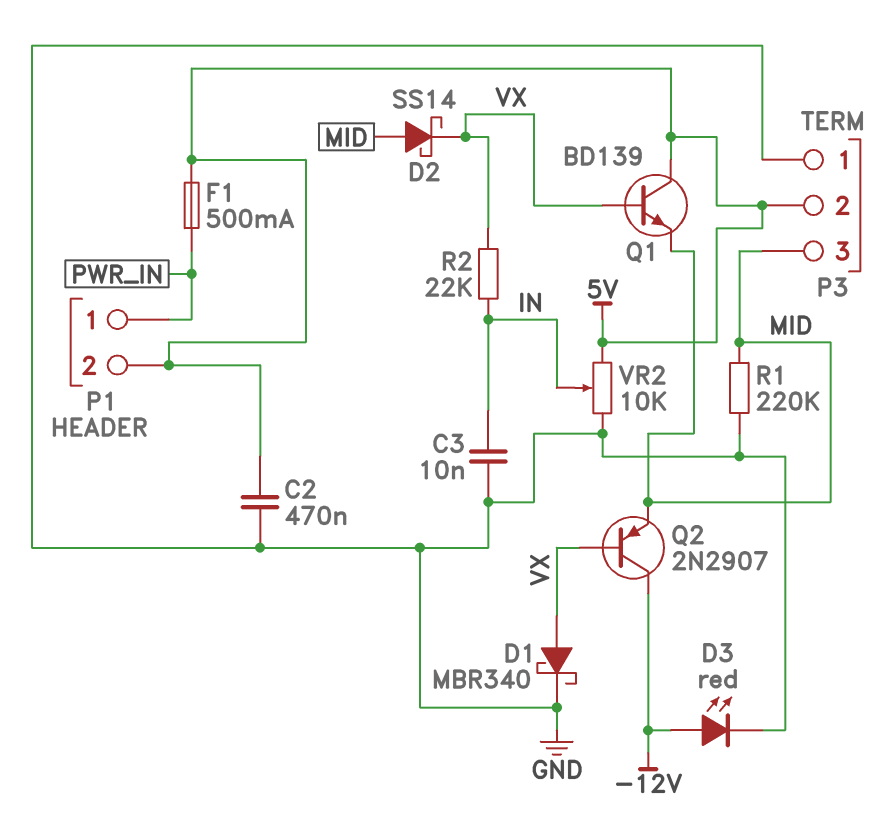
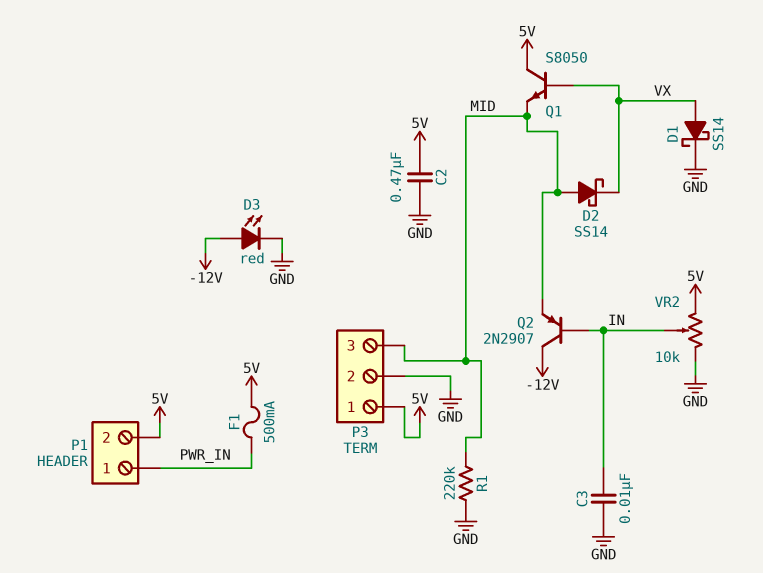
D1: schottky MBR340 (A VX, K GND) -> schottky SS14 (A VX, K GND)
P3 pin 1: GND -> 5V
P3 pin 2: 5V -> GND
Q1: NPN BD139 (B VX, C 5V, E MID) -> NPN S8050 (B VX, C 5V, E MID)
Q2: PNP 2N2907 (B VX, C -12V, E MID) -> PNP 2N2907 (B IN, C -12V, E MID)
R2: 22k (IN, VX) -> none

